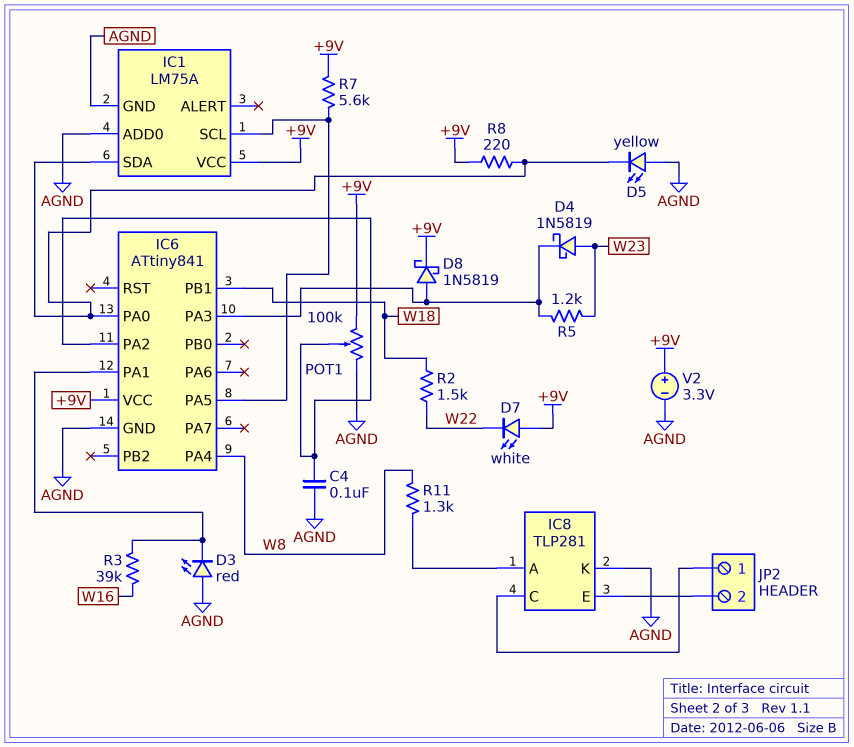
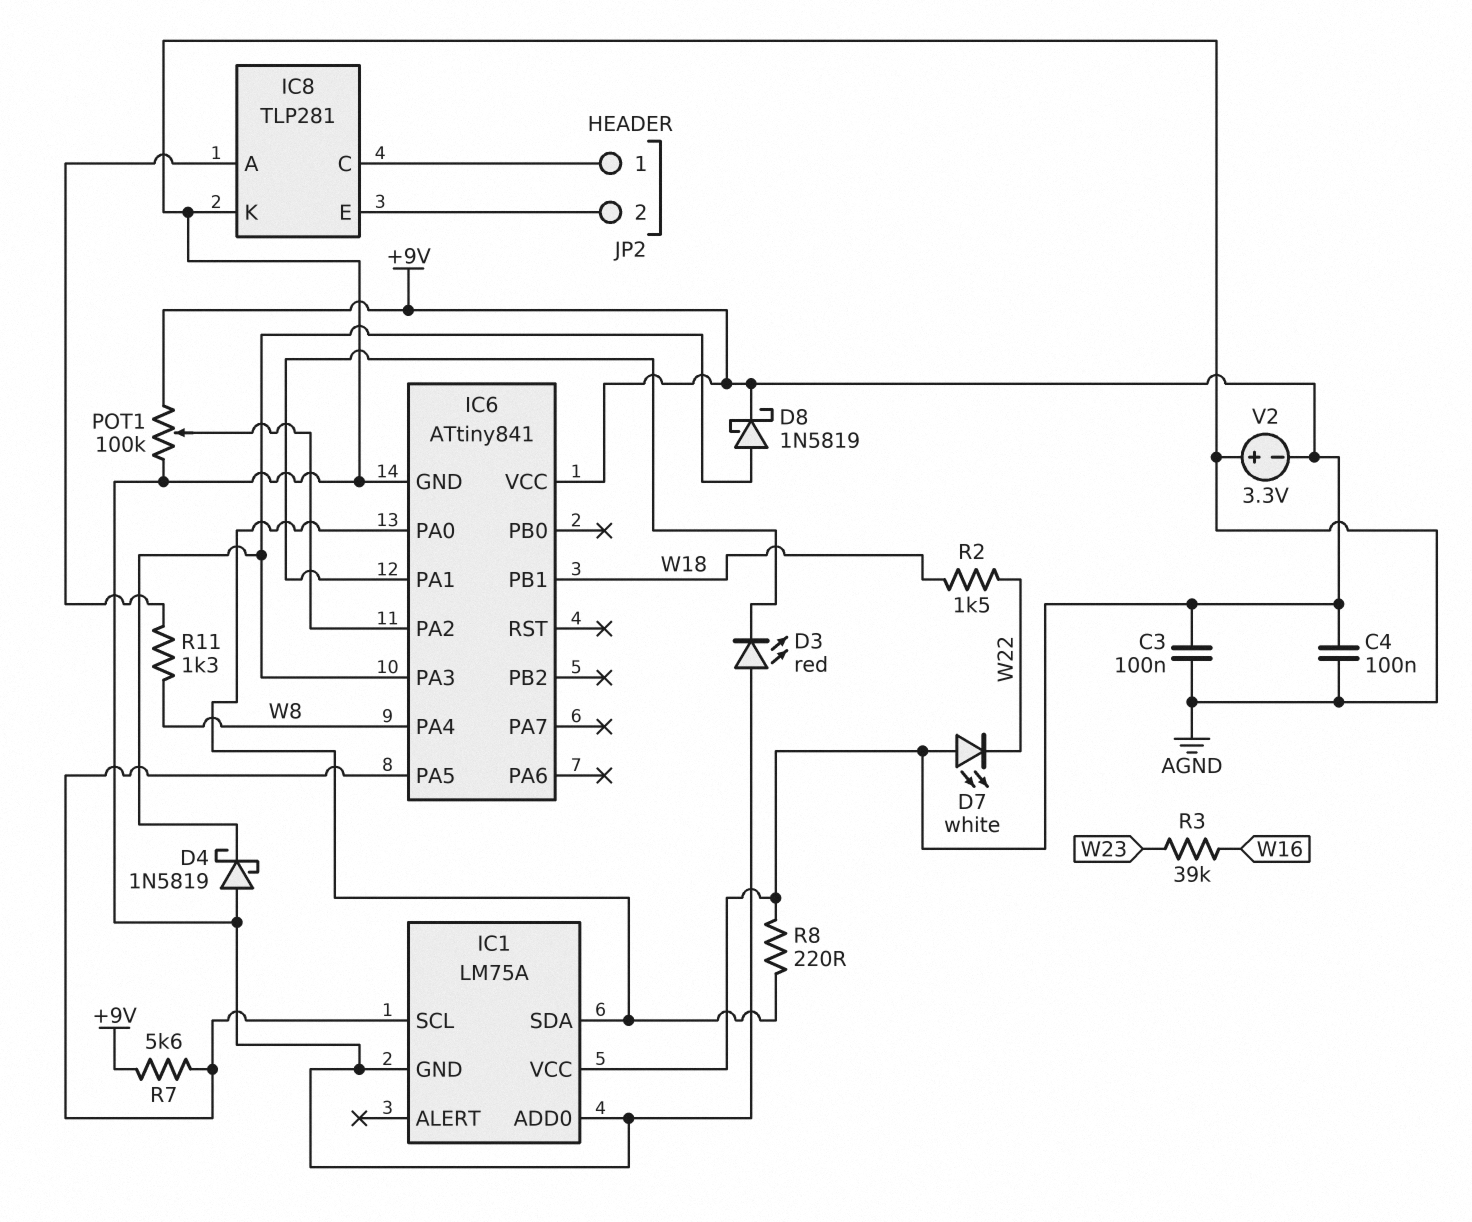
C3: none -> 100nF (+9V, AGND)
C4: 100nF (AGND, IC6/PA2) -> 100nF (+9V, AGND)
D4: schottky 1N5819 (A W23, K IC6/PA3) -> schottky 1N5819 (A AGND, K IC6/PA3)
D5: LED yellow (A AGND, K IC1/SDA) -> none
R3: 39k (IC6/PA1, W16) -> 39k (W16, W23)
R5: 1.2k (IC6/PA3, W23) -> none
V2: 3.3V (plus +9V, minus AGND) -> 3.3V (plus AGND, minus +9V)

